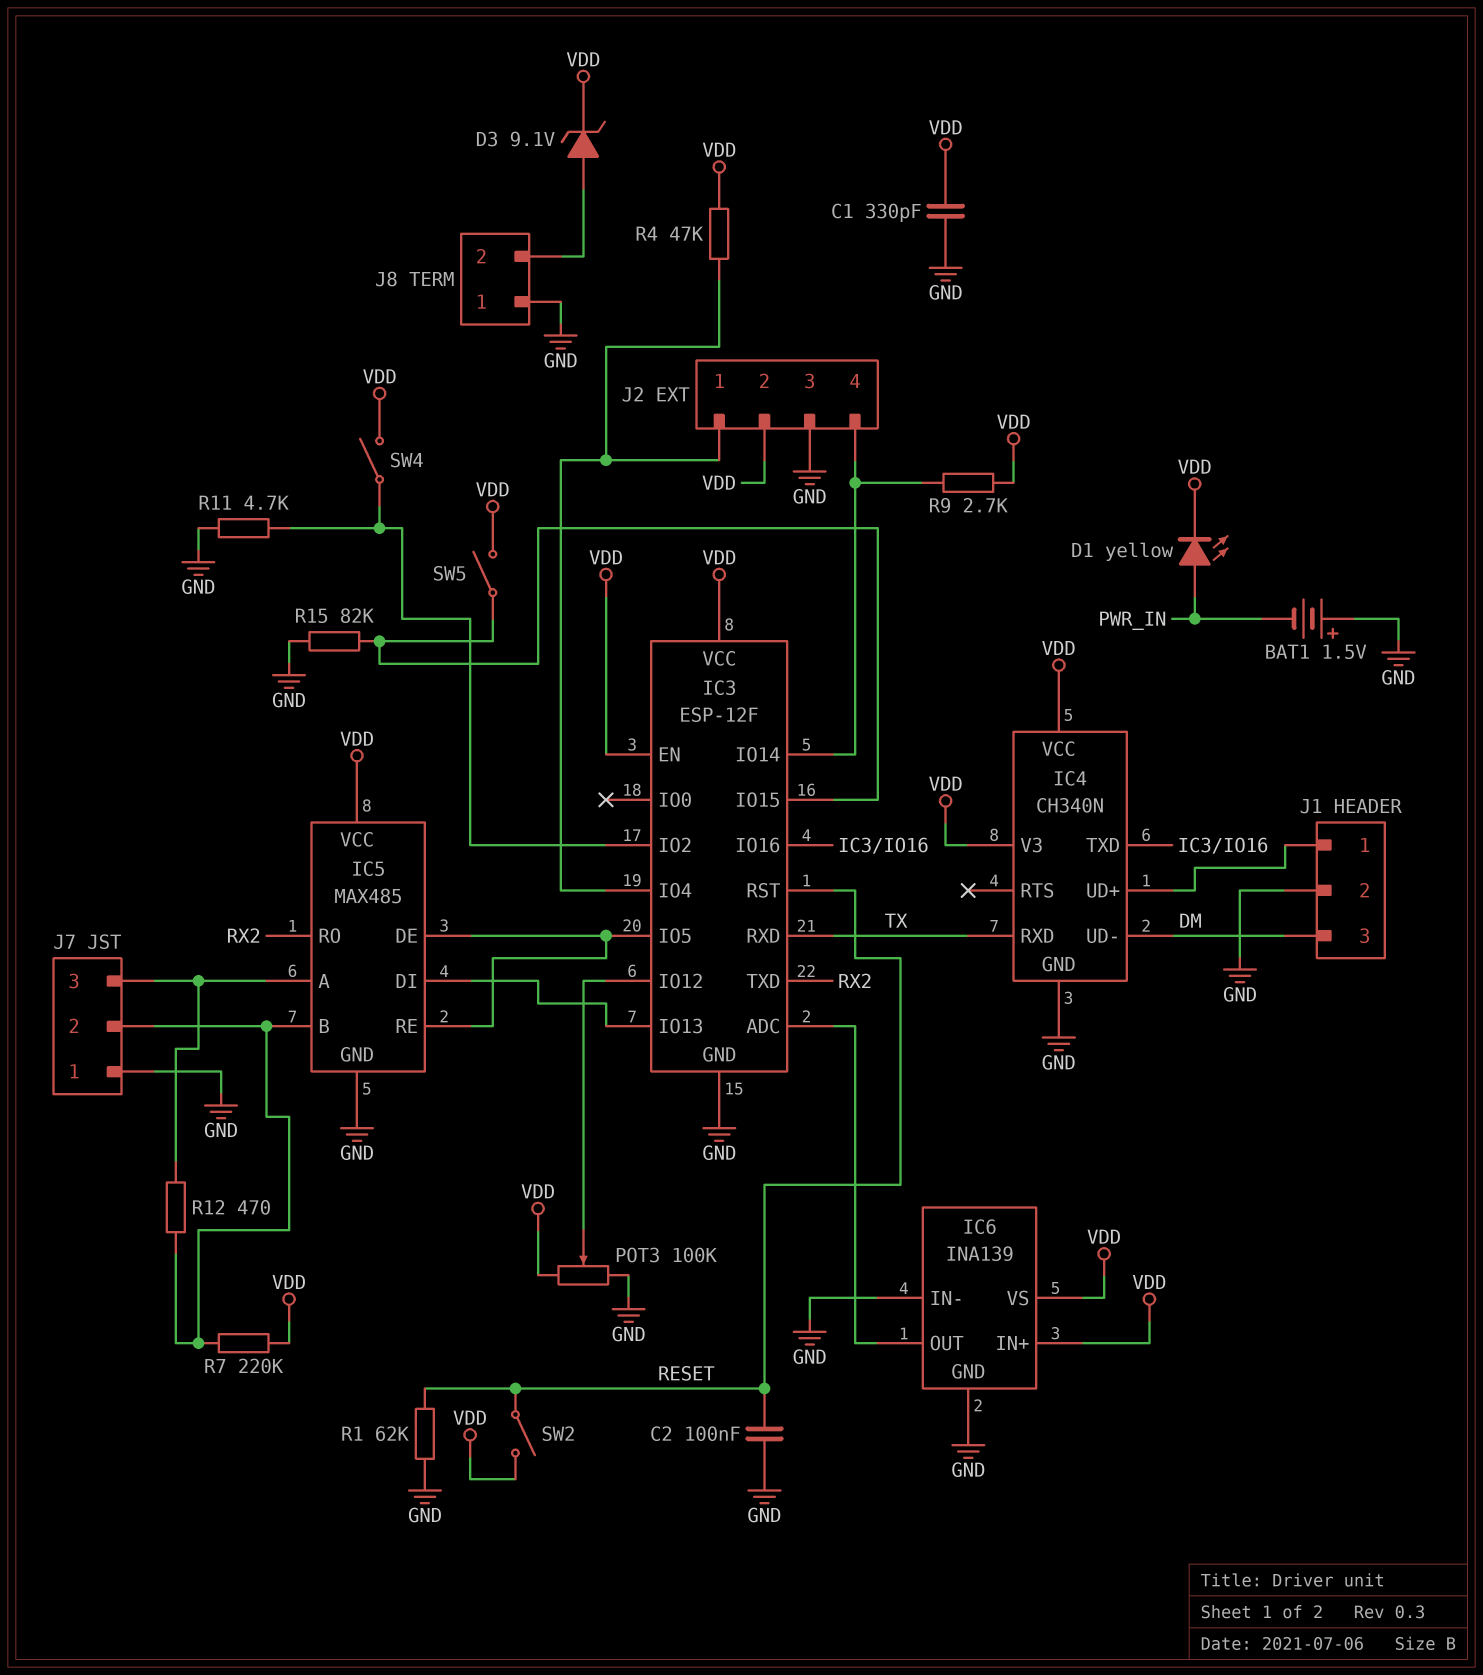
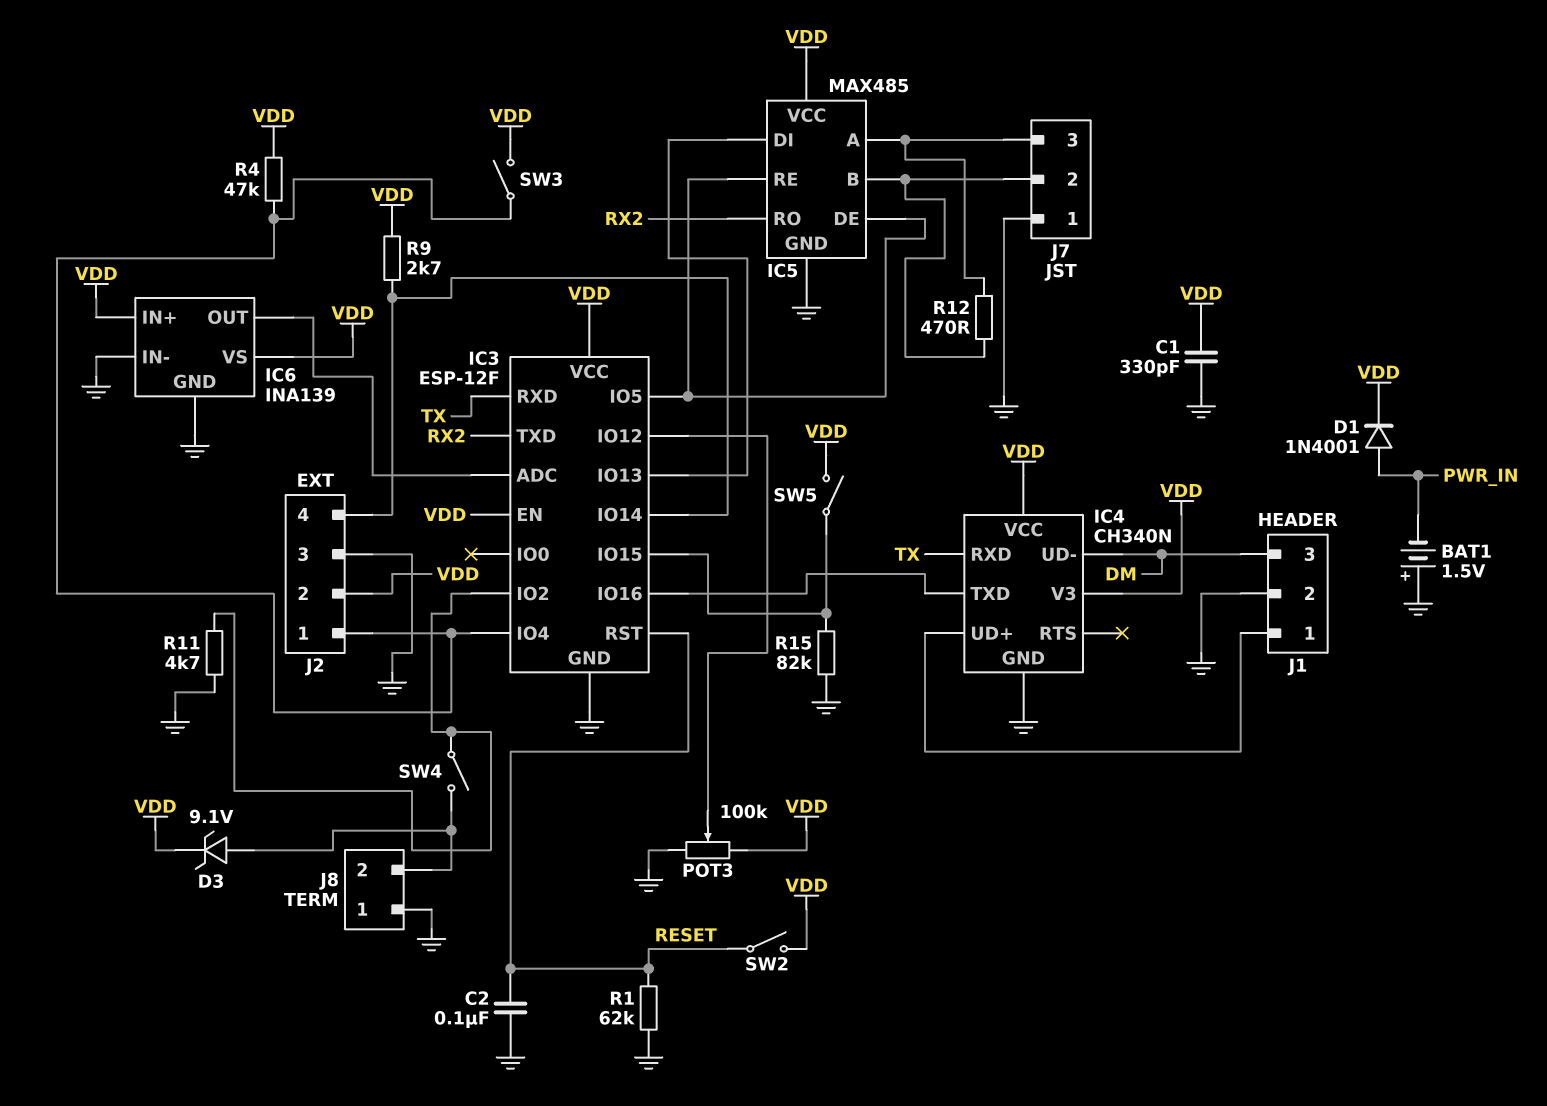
D1: LED yellow (A PWR_IN, K VDD) -> diode 1N4001 (A PWR_IN, K VDD)
R7: 220k (IC5/B, VDD) -> none
SW3: none -> switch (IC3/IO4, VDD)
SW4: switch (IC3/IO2, VDD) -> switch (IC3/IO2, J8/2)

